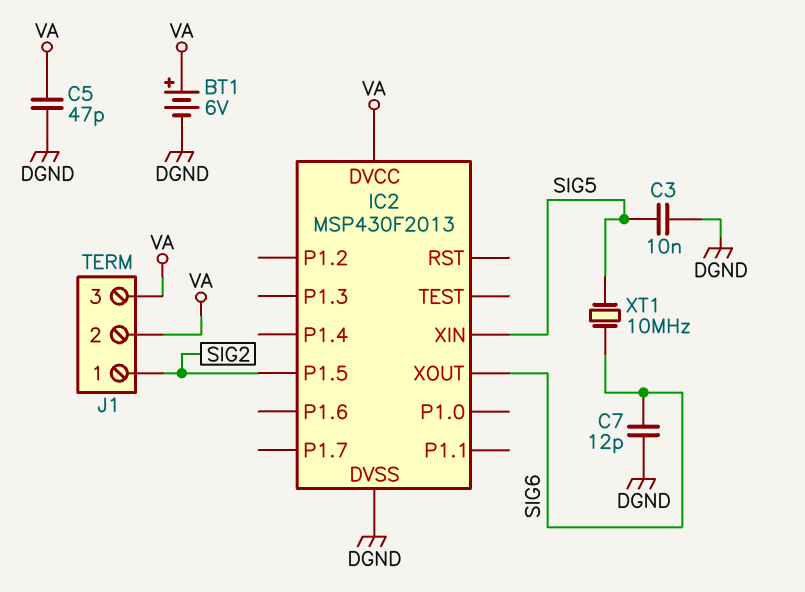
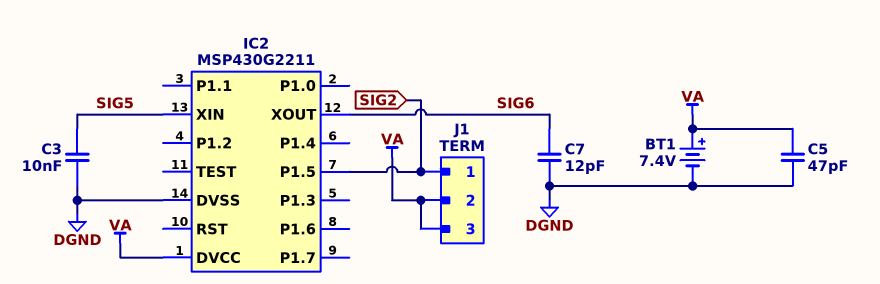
BT1: 6V (plus VA, minus DGND) -> 7.4V (plus VA, minus DGND)
IC2: MSP430F2013 -> MSP430G2211
XT1: 10MHz (SIG5, SIG6) -> none

